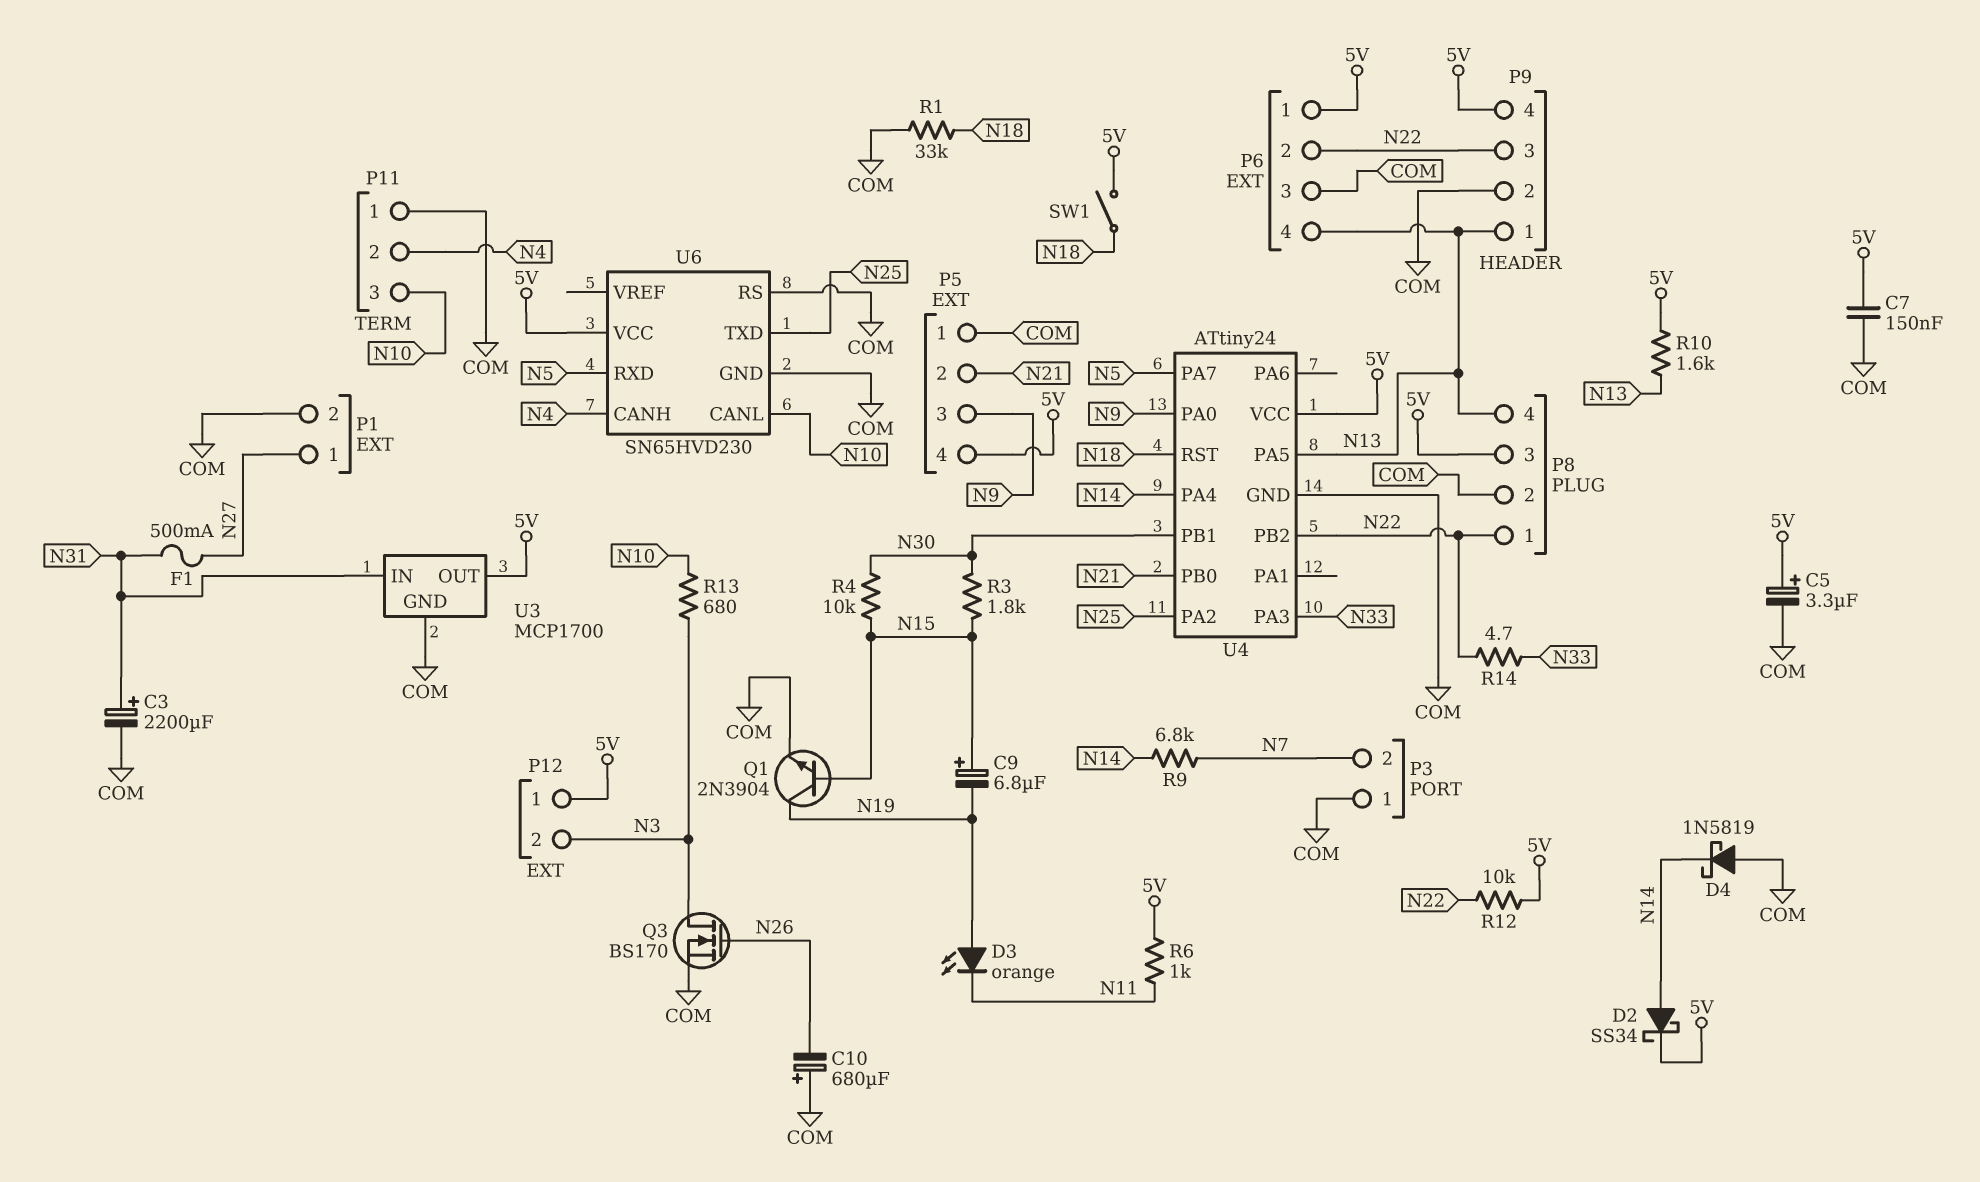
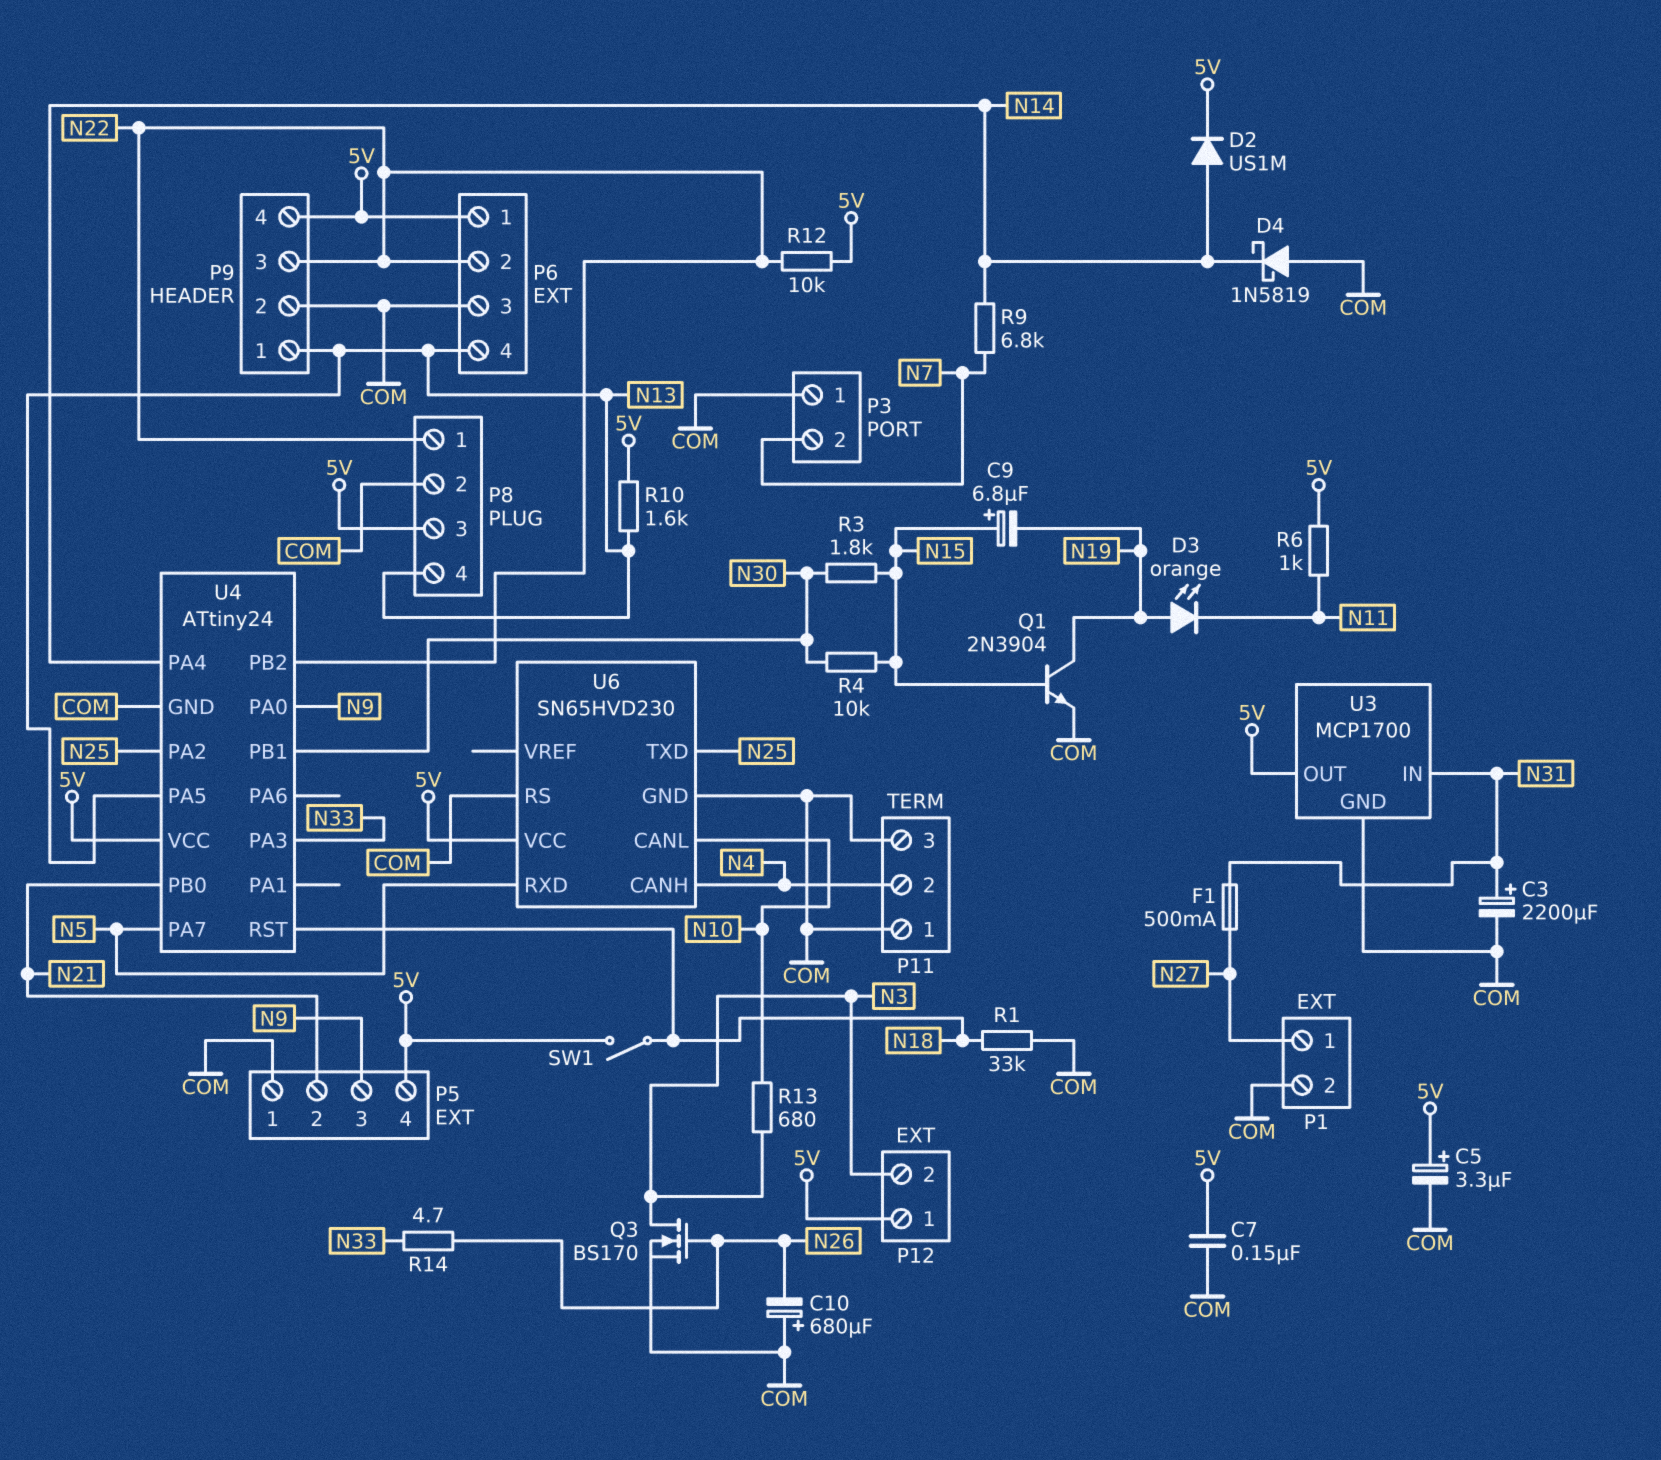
D2: schottky SS34 (A N14, K 5V) -> diode US1M (A N14, K 5V)
P11 pin 3: N10 -> COM
R14: 4.7 (N22, N33) -> 4.7 (N26, N33)

